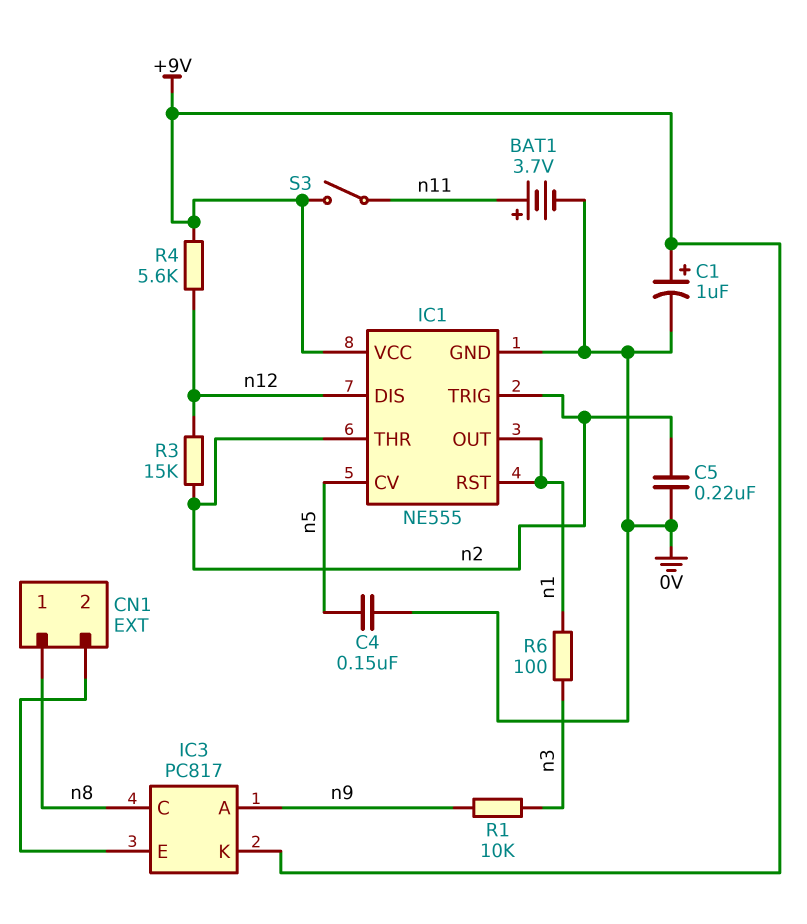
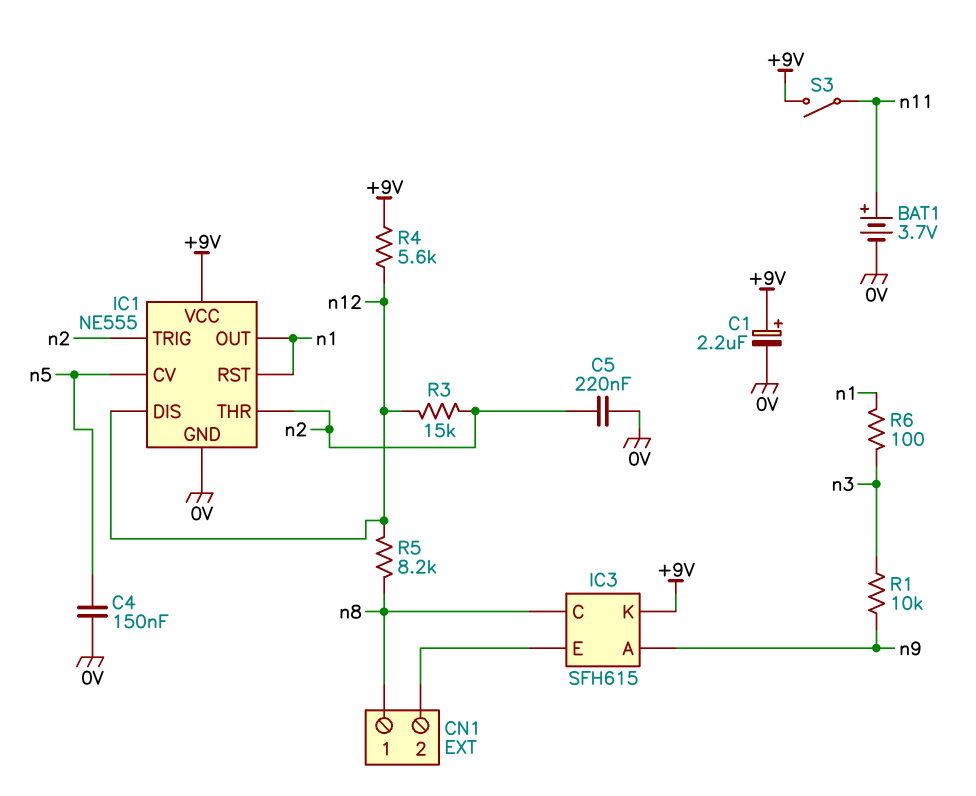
C1: 1uF (plus +9V, minus 0V) -> 2.2uF (plus +9V, minus 0V)
IC3: PC817 -> SFH615
R5: none -> 8.2k (n8, n12)

